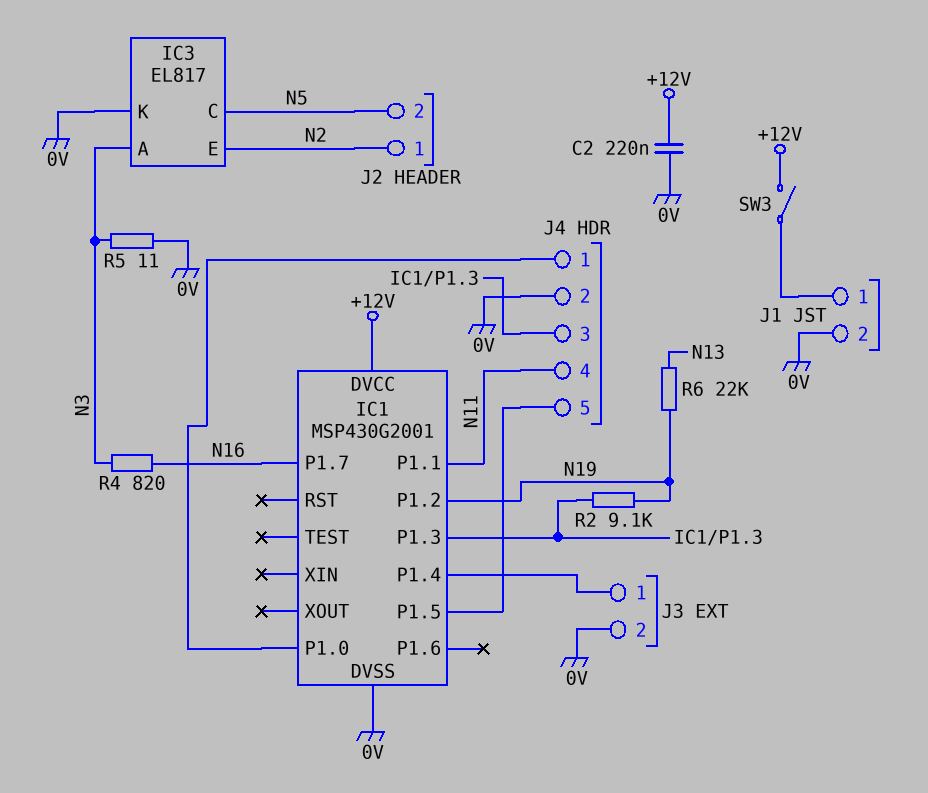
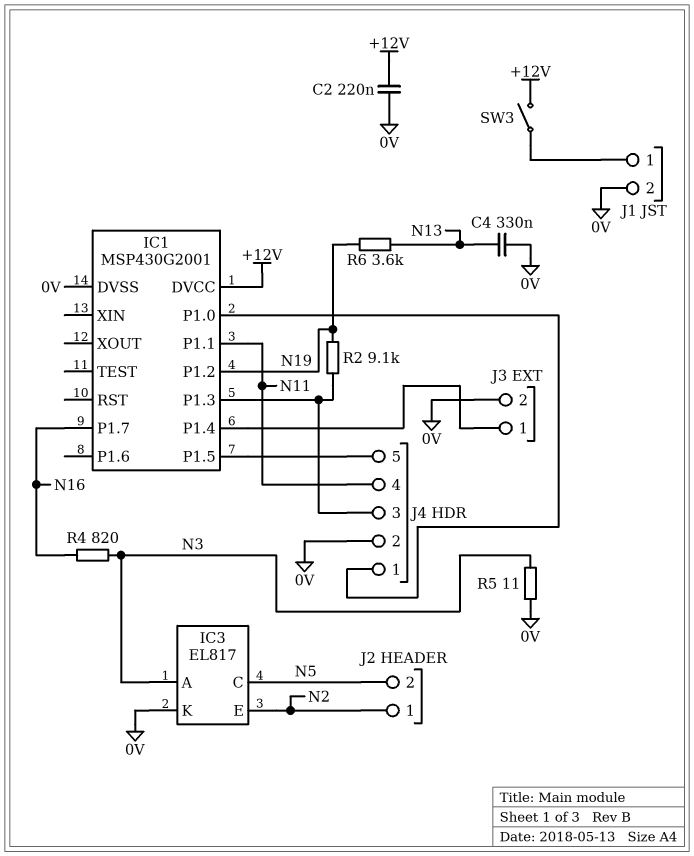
C4: none -> 330nF (0V, N13)
R6: 22k (N13, N19) -> 3.6k (N13, N19)

